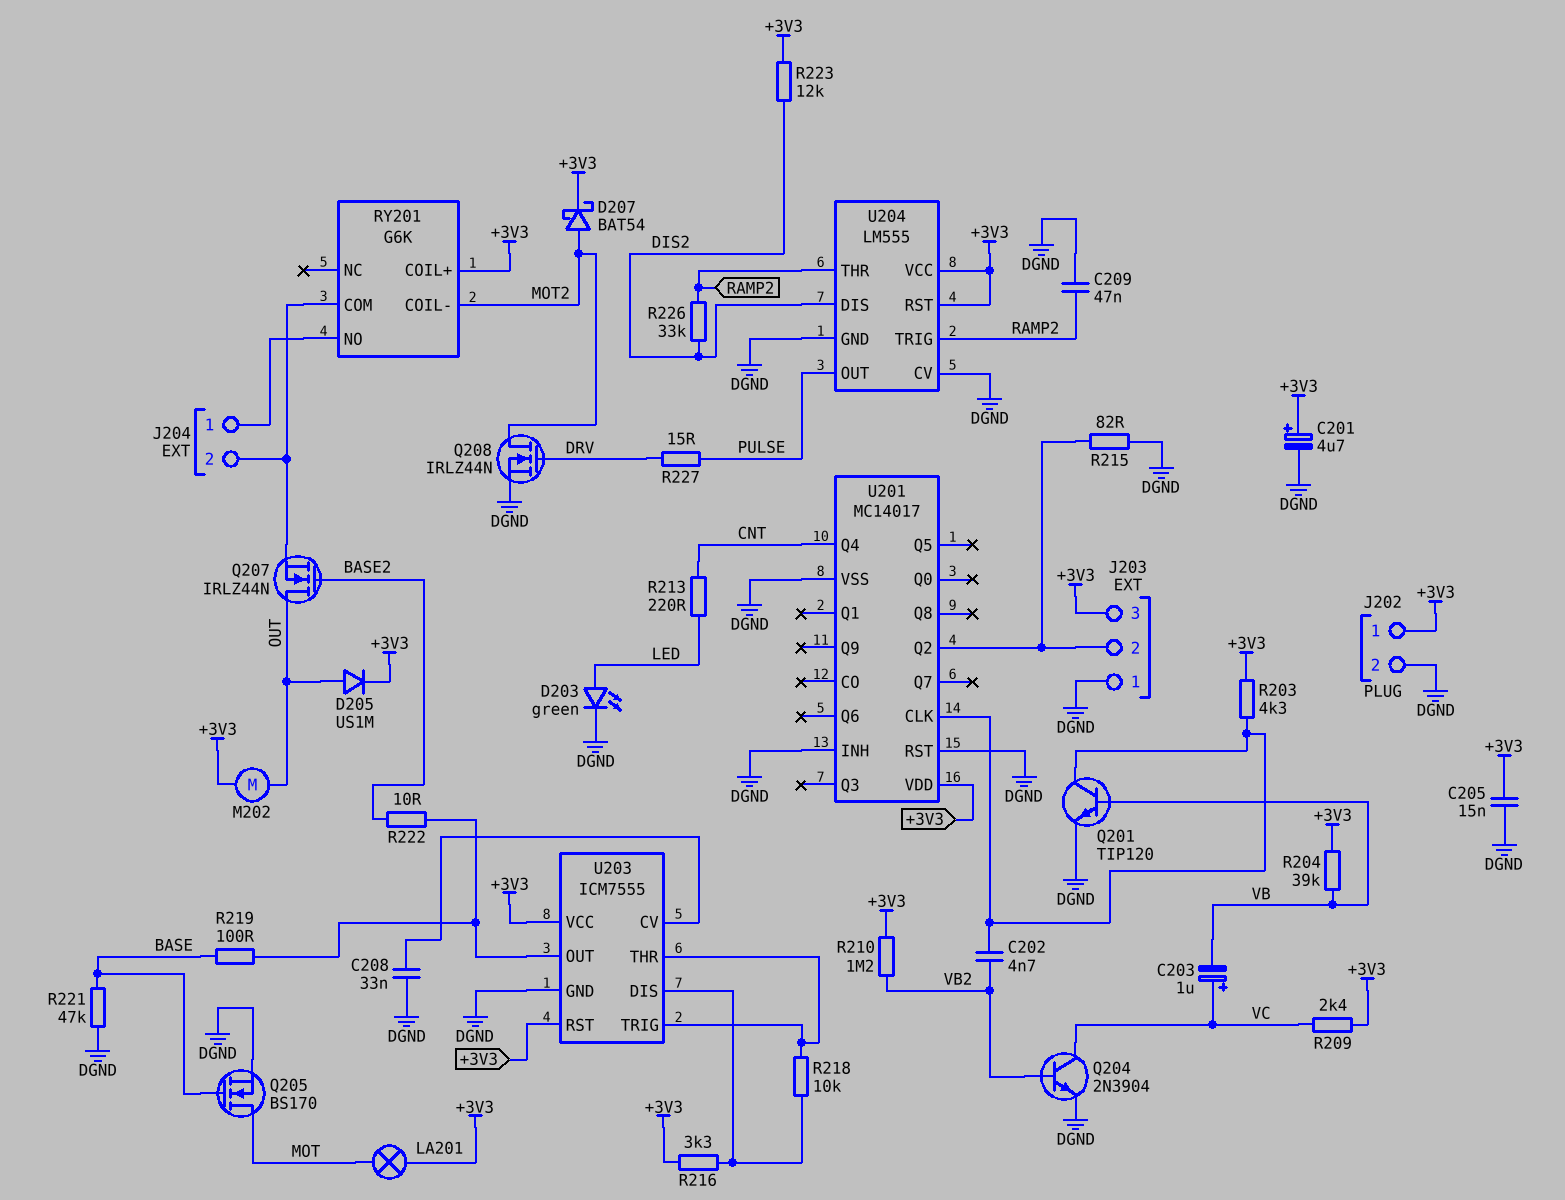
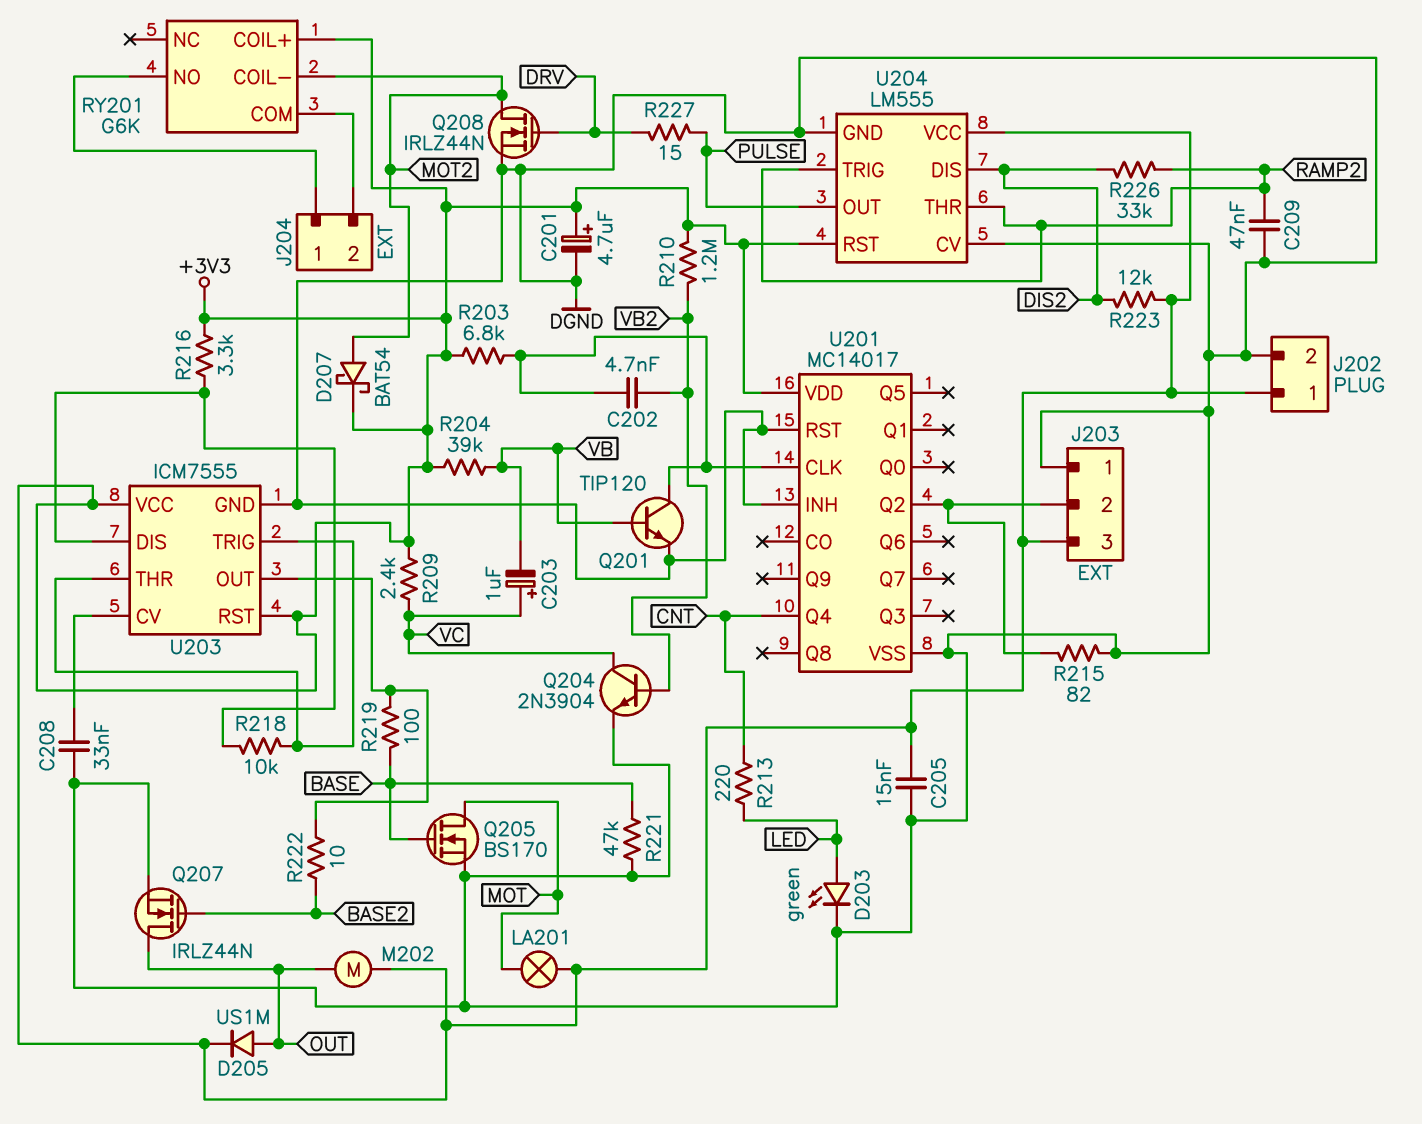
Q207: NMOS IRLZ44N (G BASE2, D OUT, S J204/2) -> NMOS IRLZ44N (G BASE2, D OUT, S DGND)
R203: 4.3k (+3V3, U201/CLK) -> 6.8k (+3V3, U201/CLK)

